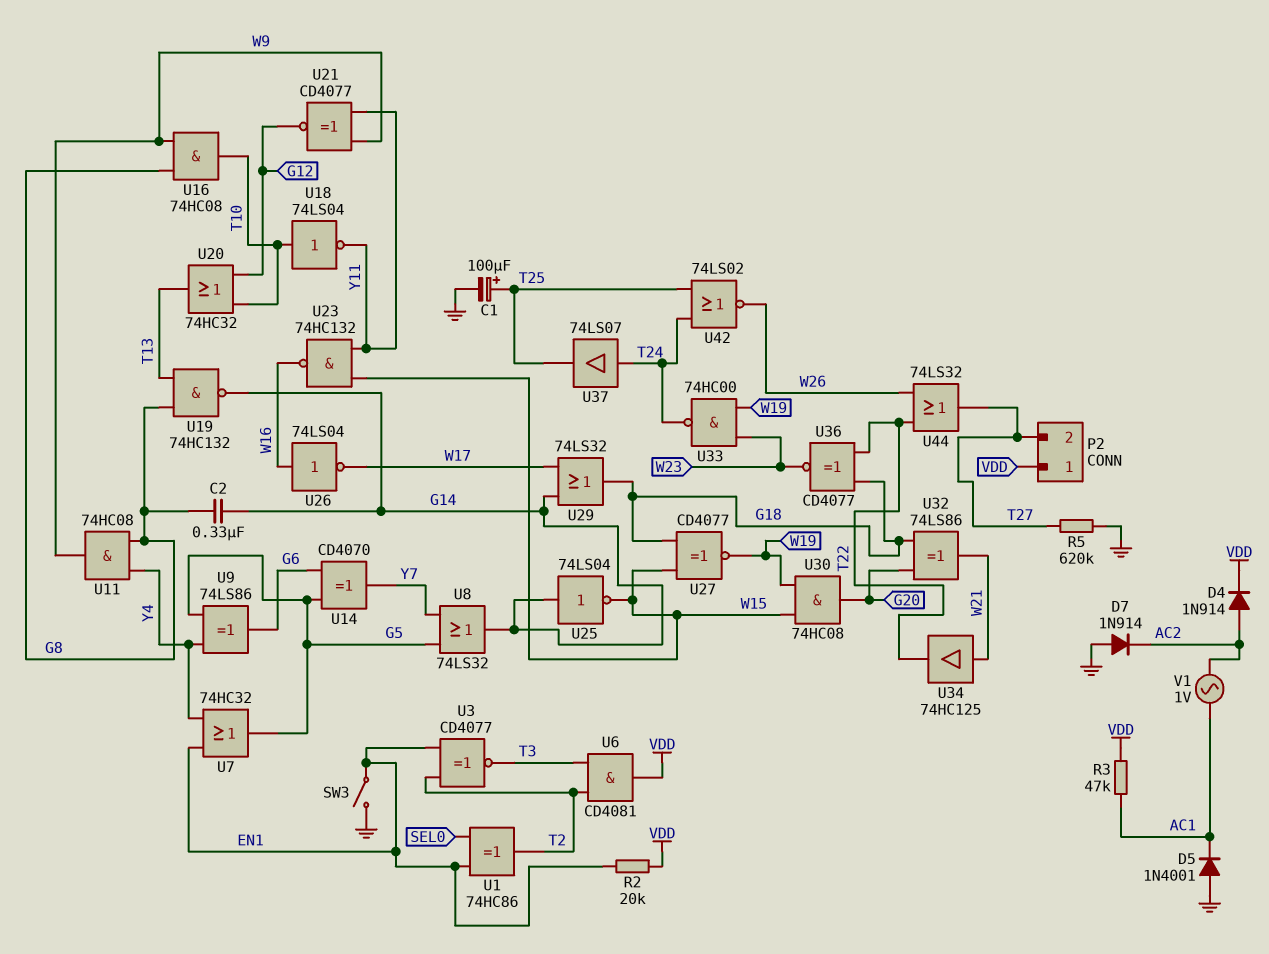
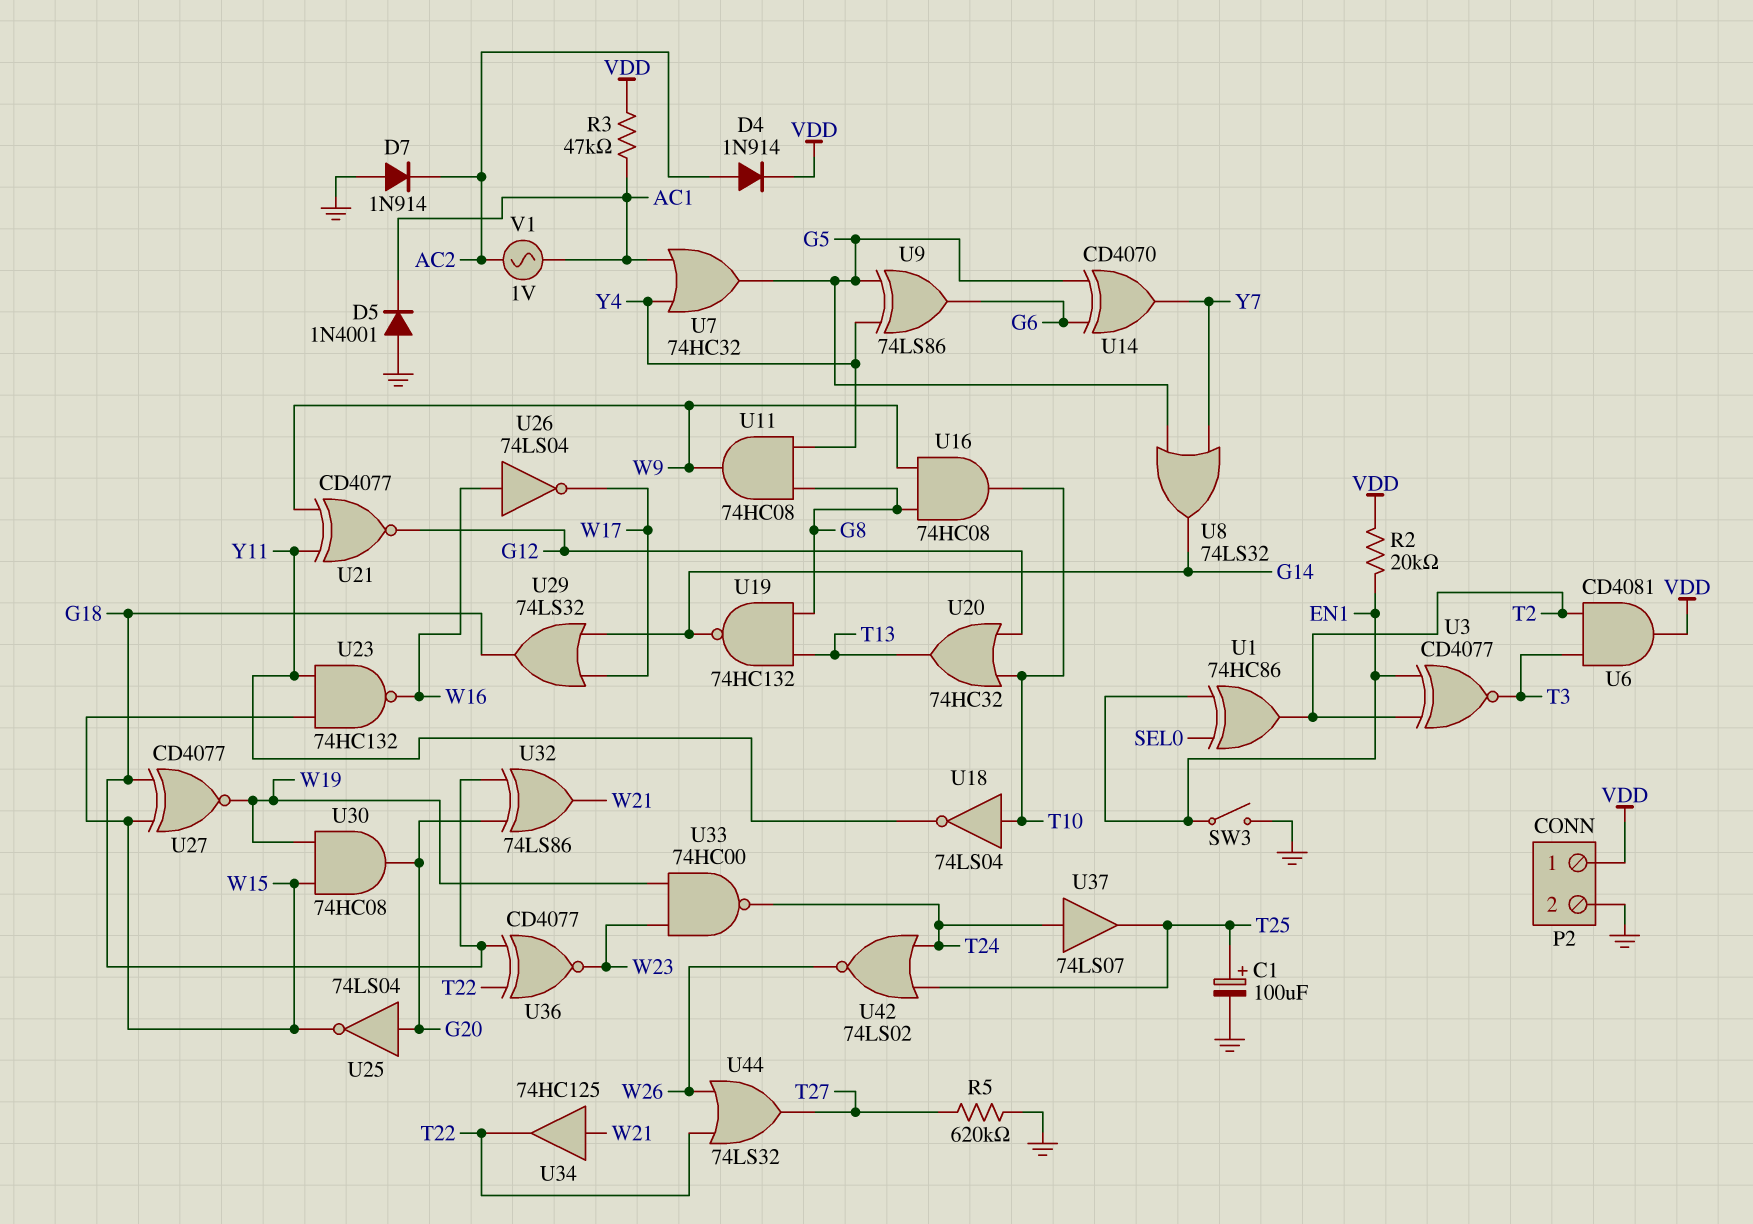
C2: 330nF (G8, G14) -> none
P2 pin 2: T27 -> GND
U7: OR 74HC32 (in EN1, in Y4, out G5) -> OR 74HC32 (in AC1, in Y4, out G5)
U25: NOT 74LS04 (in G14, out W15) -> NOT 74LS04 (in G20, out W15)

